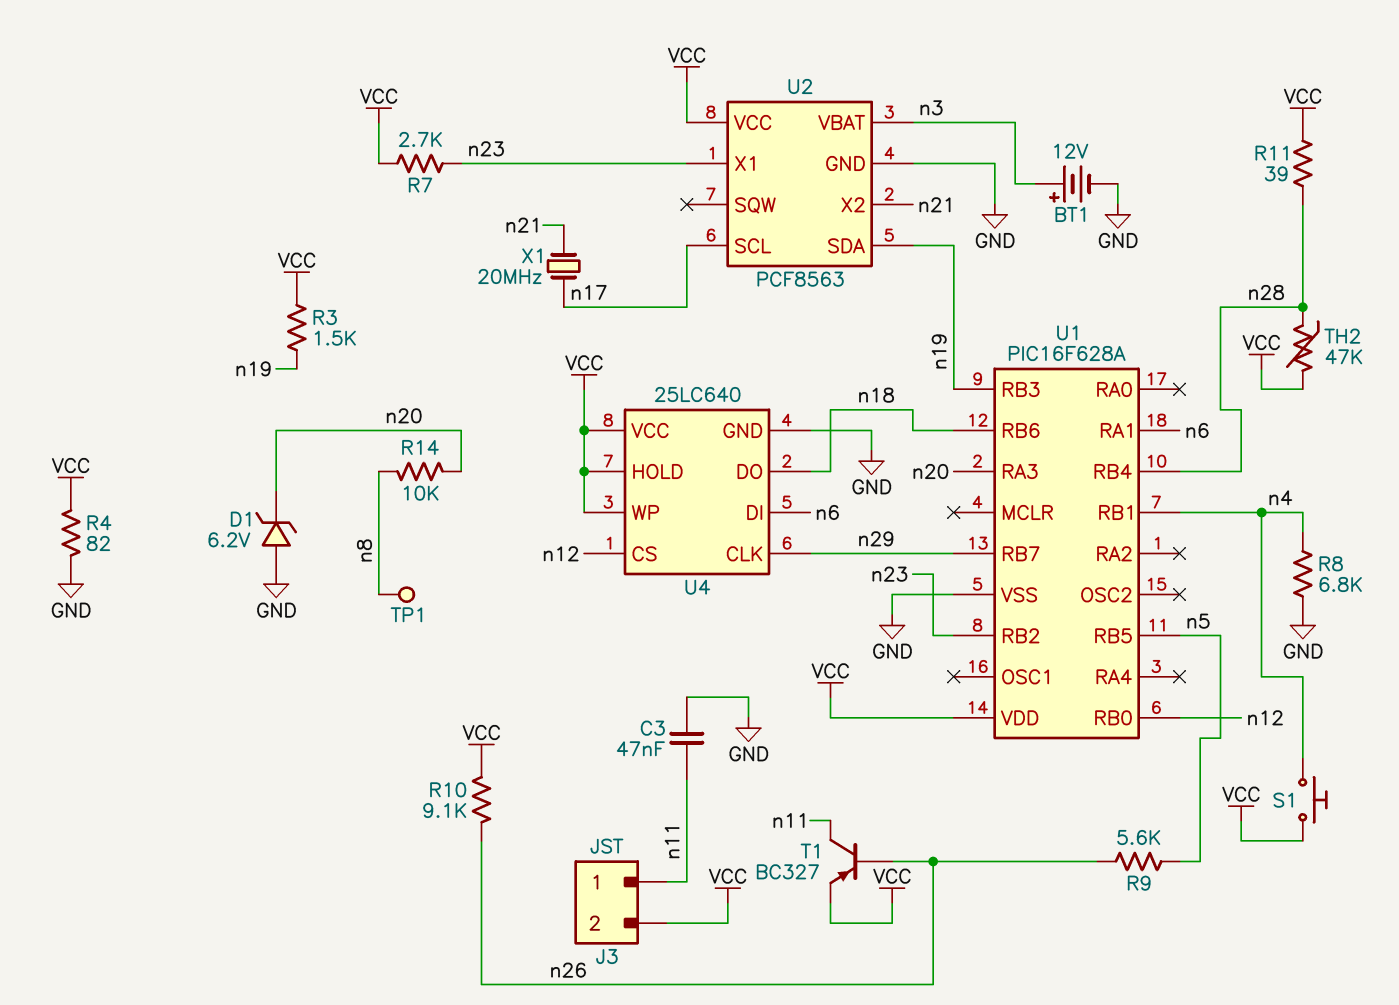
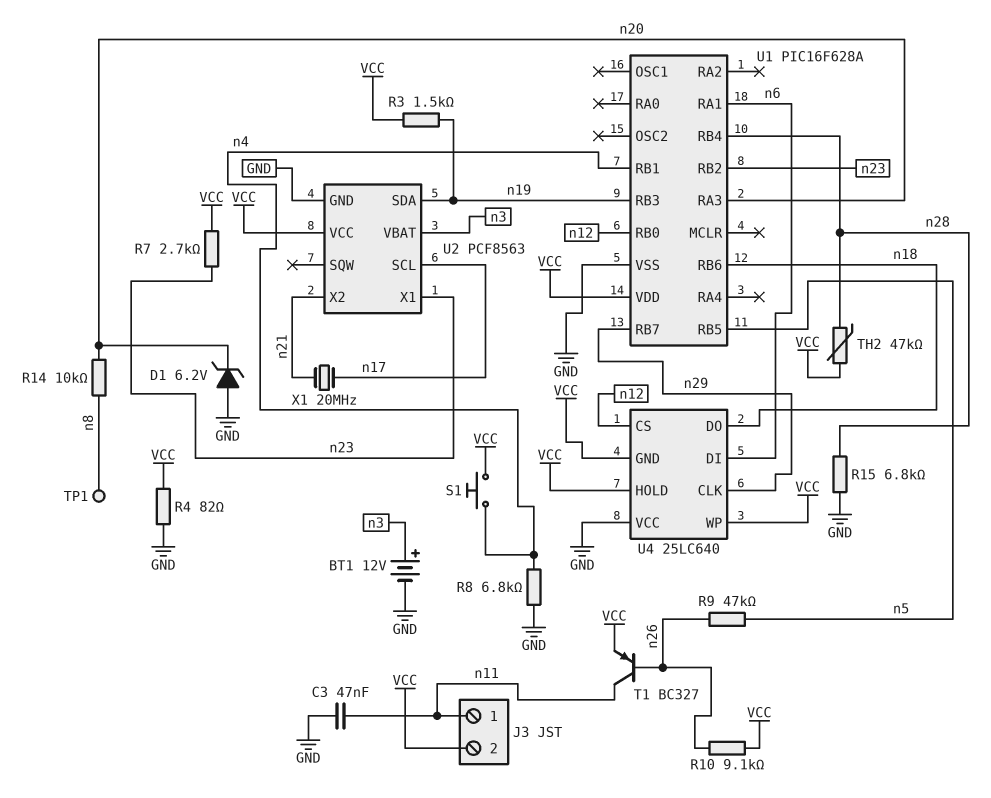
R9: 5.6k (n5, n26) -> 47k (n5, n26)
R11: 39 (VCC, n28) -> none
R15: none -> 6.8k (GND, n28)
U4 pin GND: GND -> VCC
U4 pin VCC: VCC -> GND

